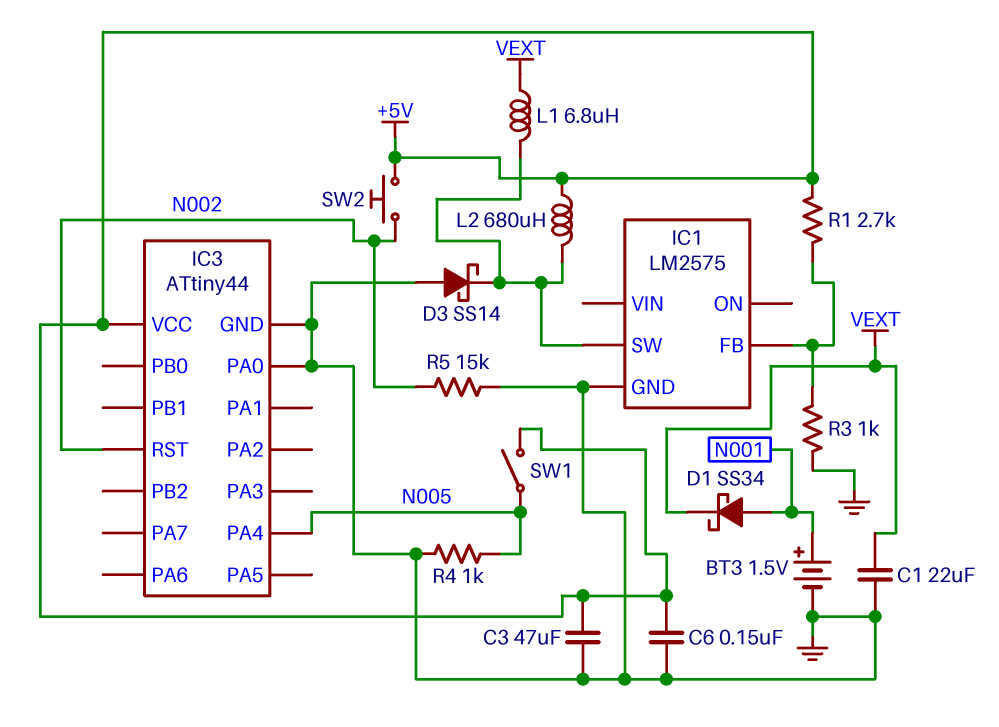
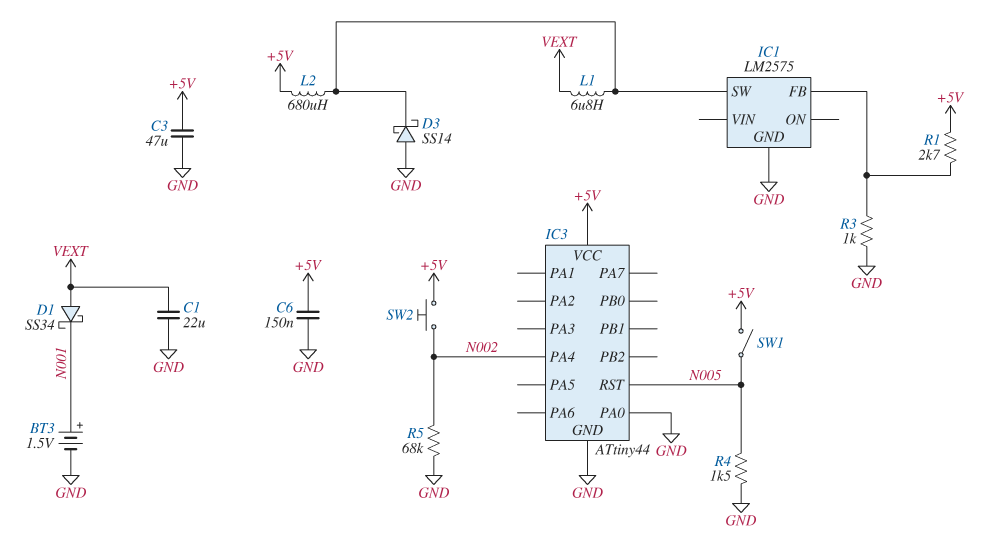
D1: schottky SS34 (A N001, K VEXT) -> schottky SS34 (A VEXT, K N001)
IC3 pin PA4: N005 -> N002
IC3 pin RST: N002 -> N005
R4: 1k (GND, N005) -> 1.5k (GND, N005)
R5: 15k (GND, N002) -> 68k (GND, N002)

